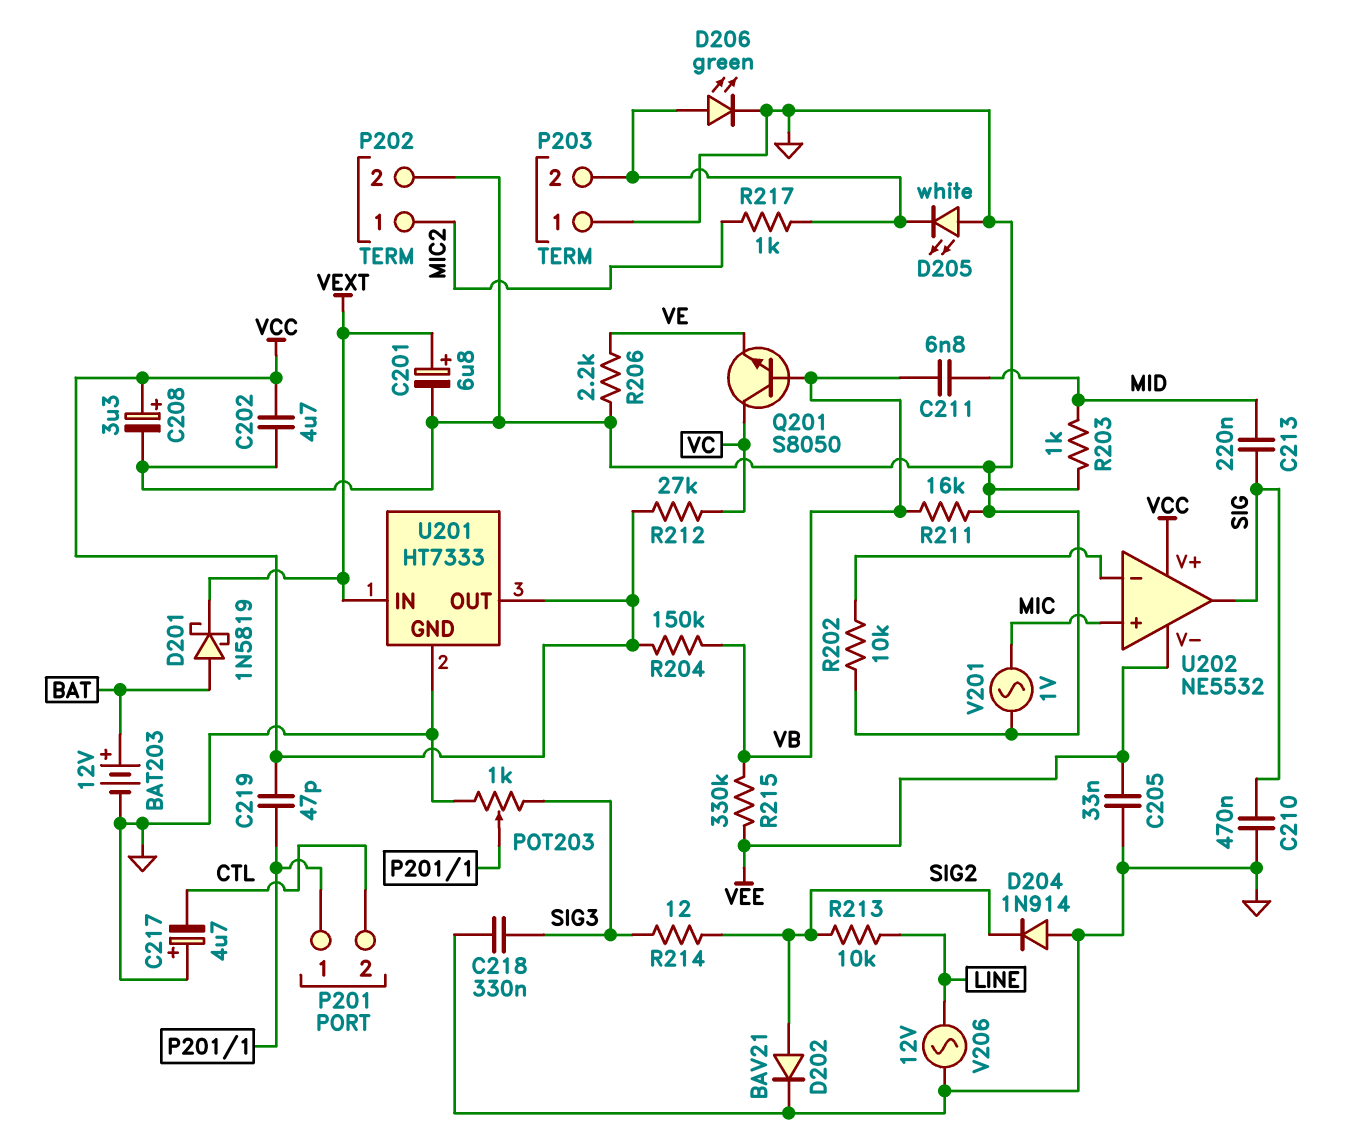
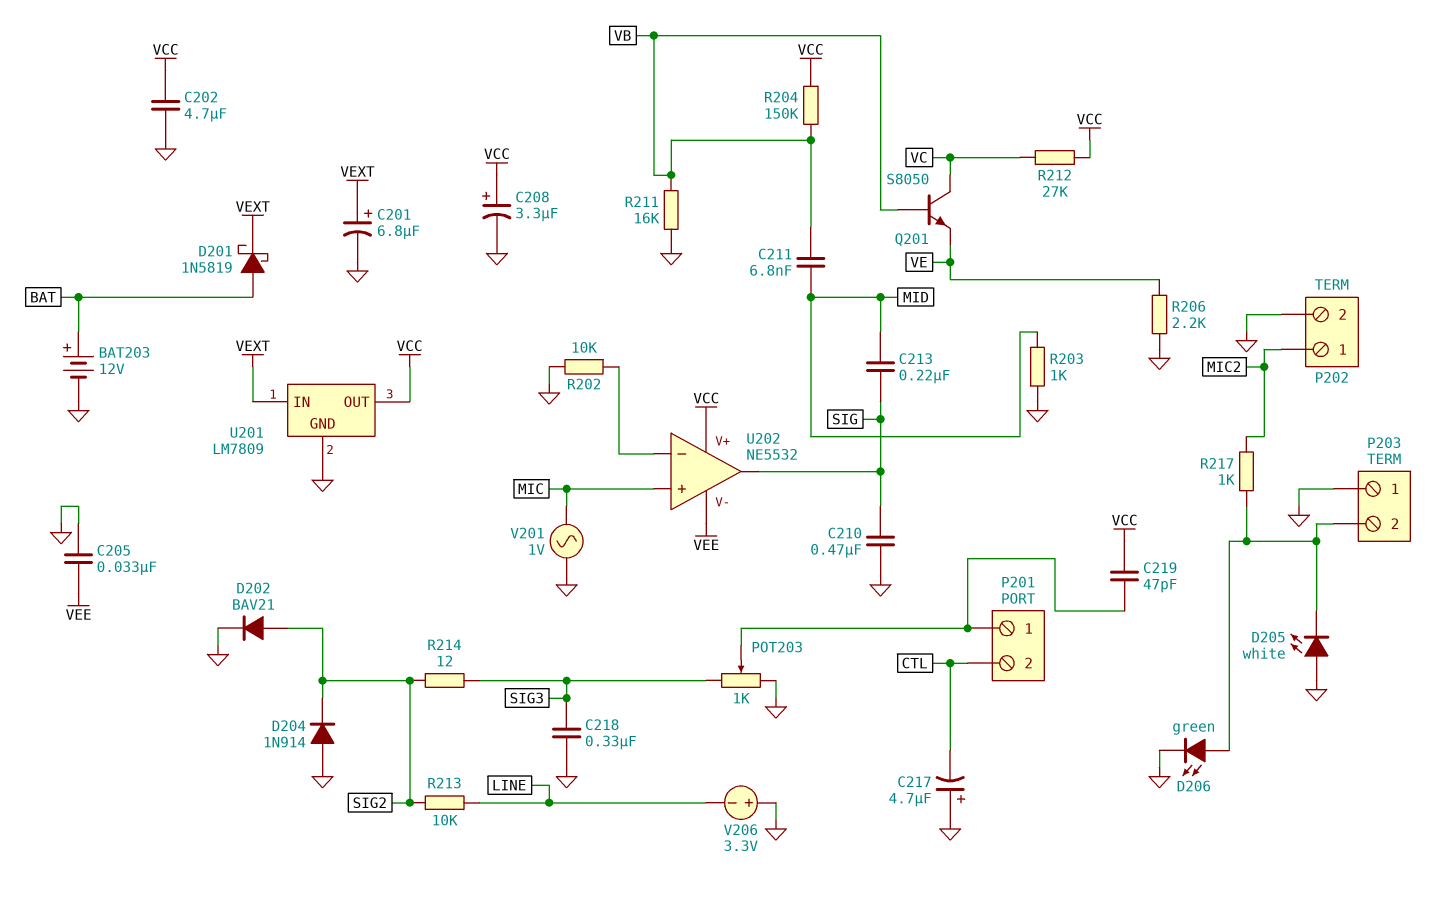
R215: 330k (VB, VEE) -> none
U201: HT7333 -> LM7809
V206: AC 12V (GND, LINE) -> 3.3V (plus GND, minus LINE)

